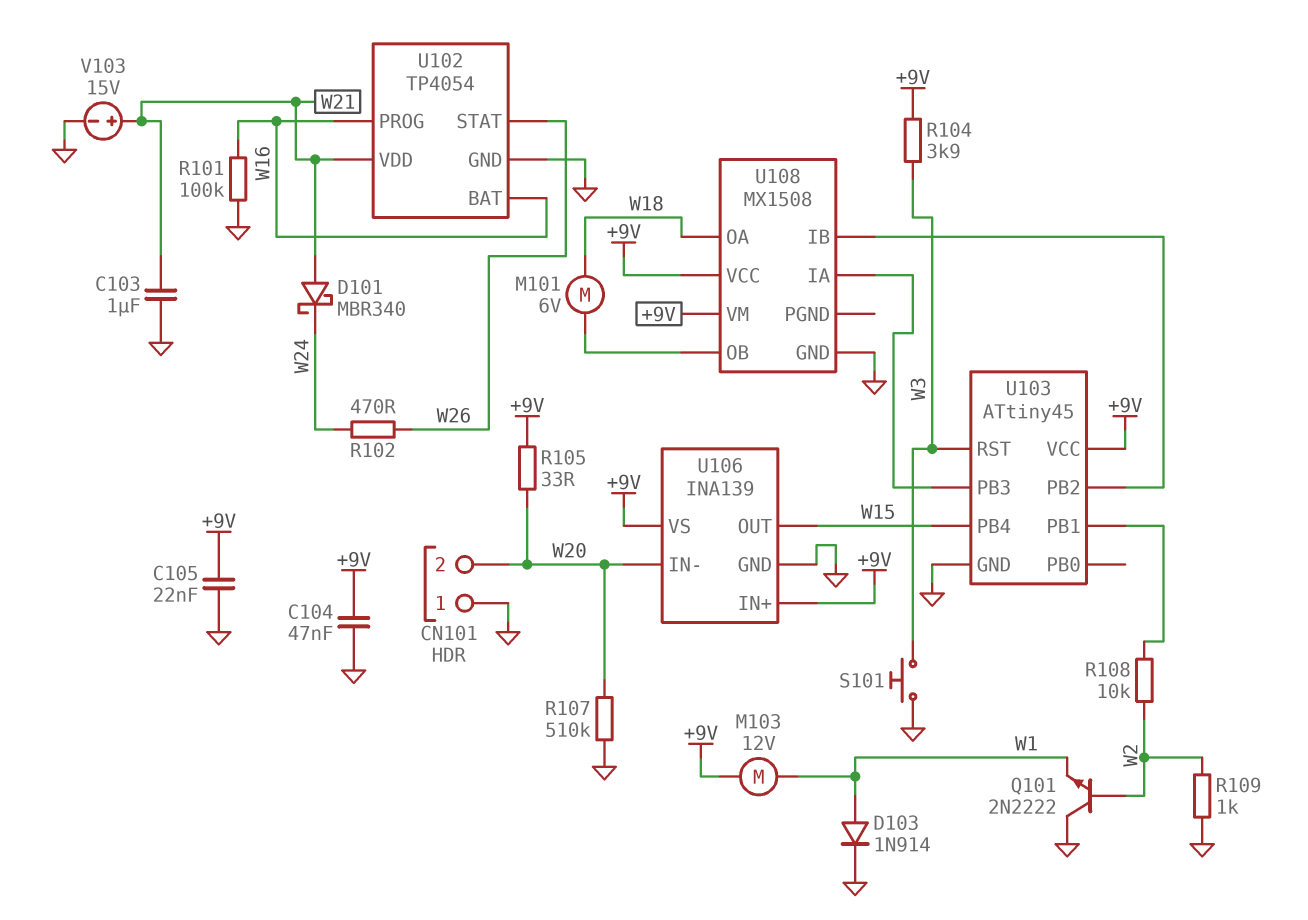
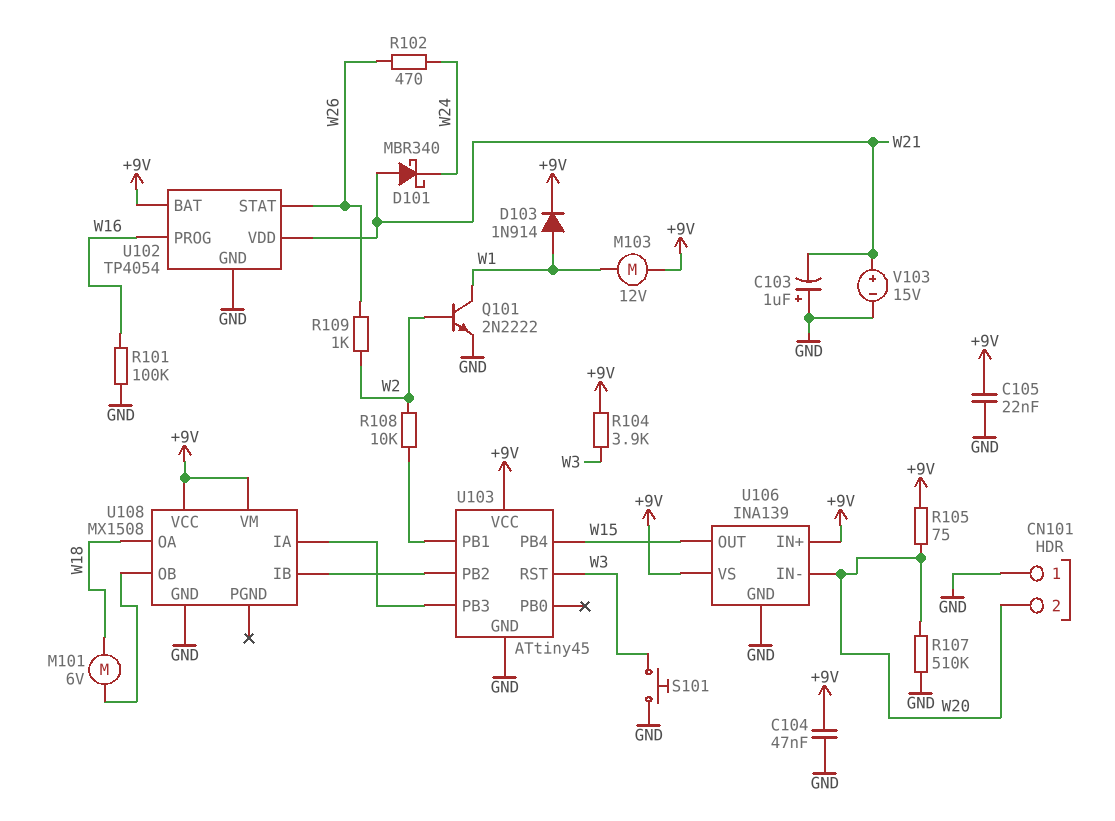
C103: 1uF (GND, W21) -> 1uF (plus GND, minus W21)
D103: diode 1N914 (A W1, K GND) -> diode 1N914 (A W1, K +9V)
Q101: NPN 2N2222 (B W2, C GND, E W1) -> NPN 2N2222 (B W2, C W1, E GND)
R105: 33 (+9V, W20) -> 75 (+9V, W20)
R109: 1k (GND, W2) -> 1k (W2, W26)
U102 pin BAT: W16 -> +9V

